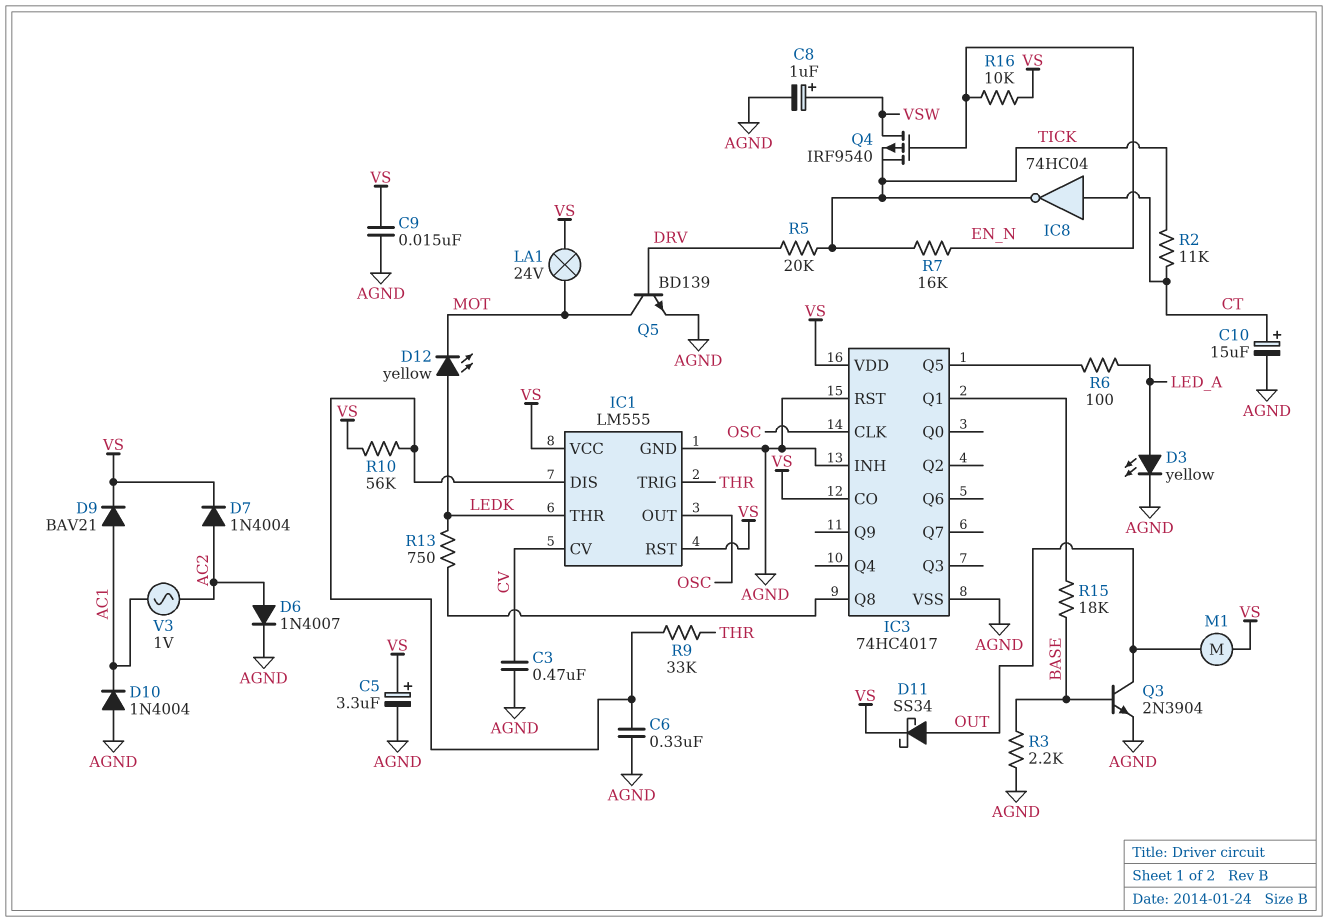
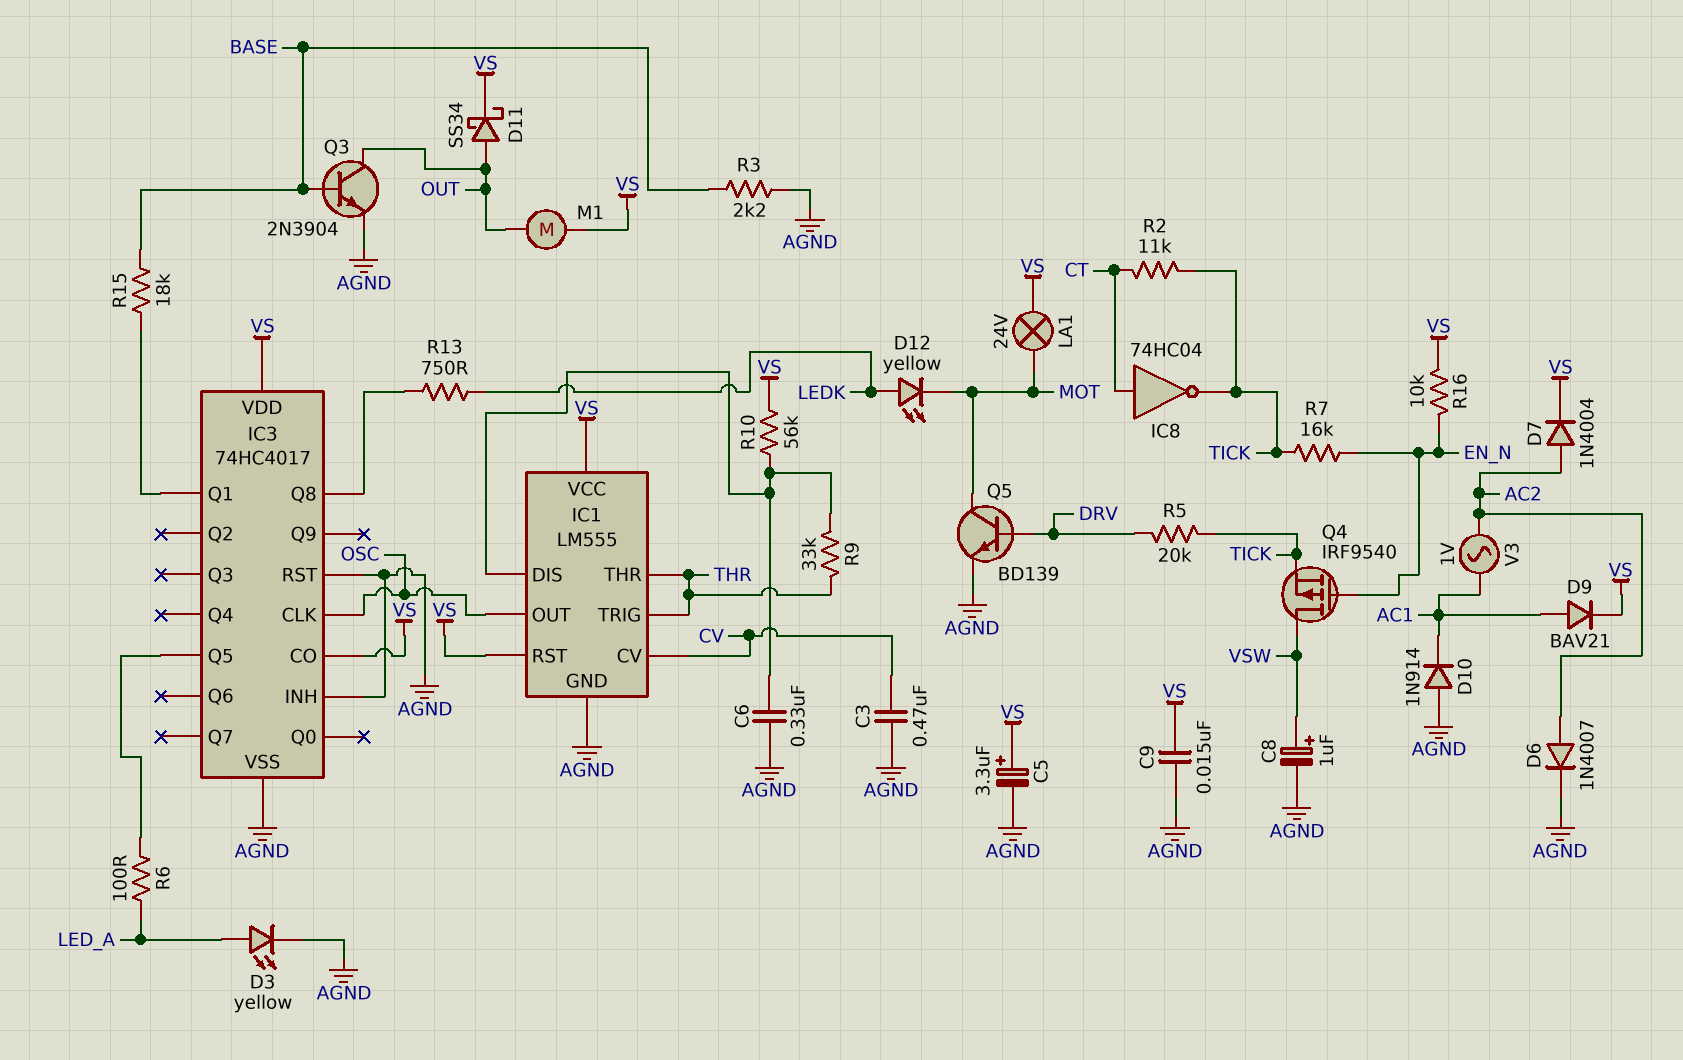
C10: 15uF (plus CT, minus AGND) -> none
D10: diode 1N4004 (A AGND, K AC1) -> diode 1N914 (A AGND, K AC1)
IC1 pin THR: LEDK -> THR

